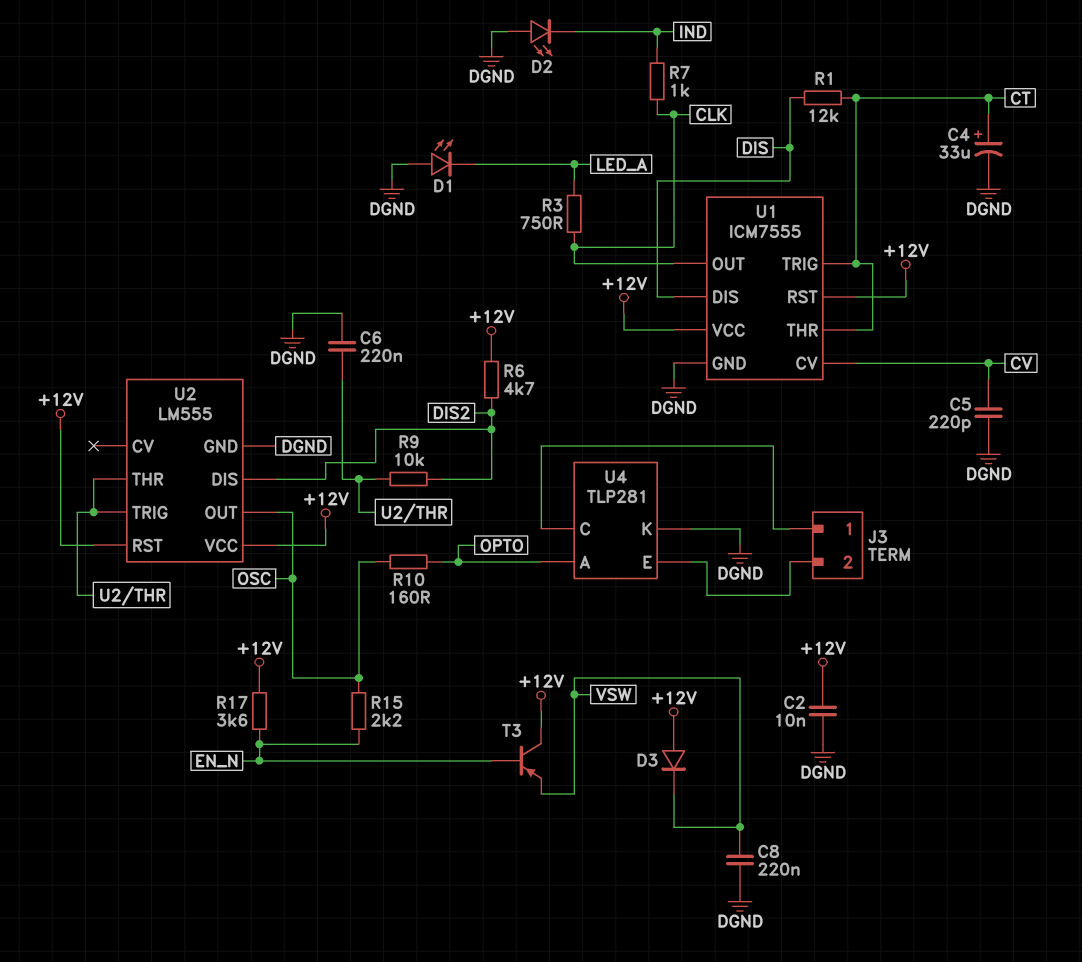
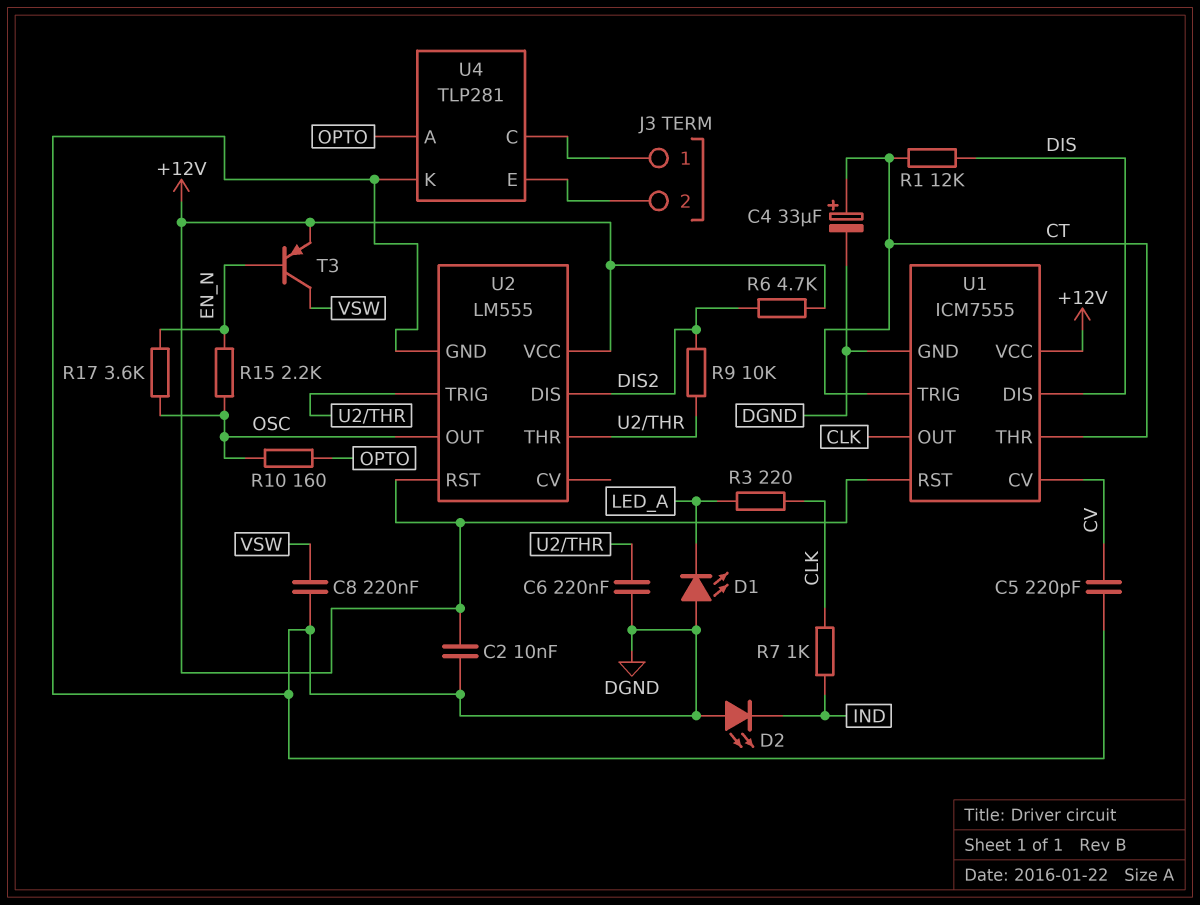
D3: diode (A +12V, K VSW) -> none
R3: 750 (CLK, LED_A) -> 220 (CLK, LED_A)
R17: 3.6k (+12V, EN_N) -> 3.6k (EN_N, OSC)
T3: PNP (B EN_N, C +12V, E VSW) -> PNP (B EN_N, C VSW, E +12V)

